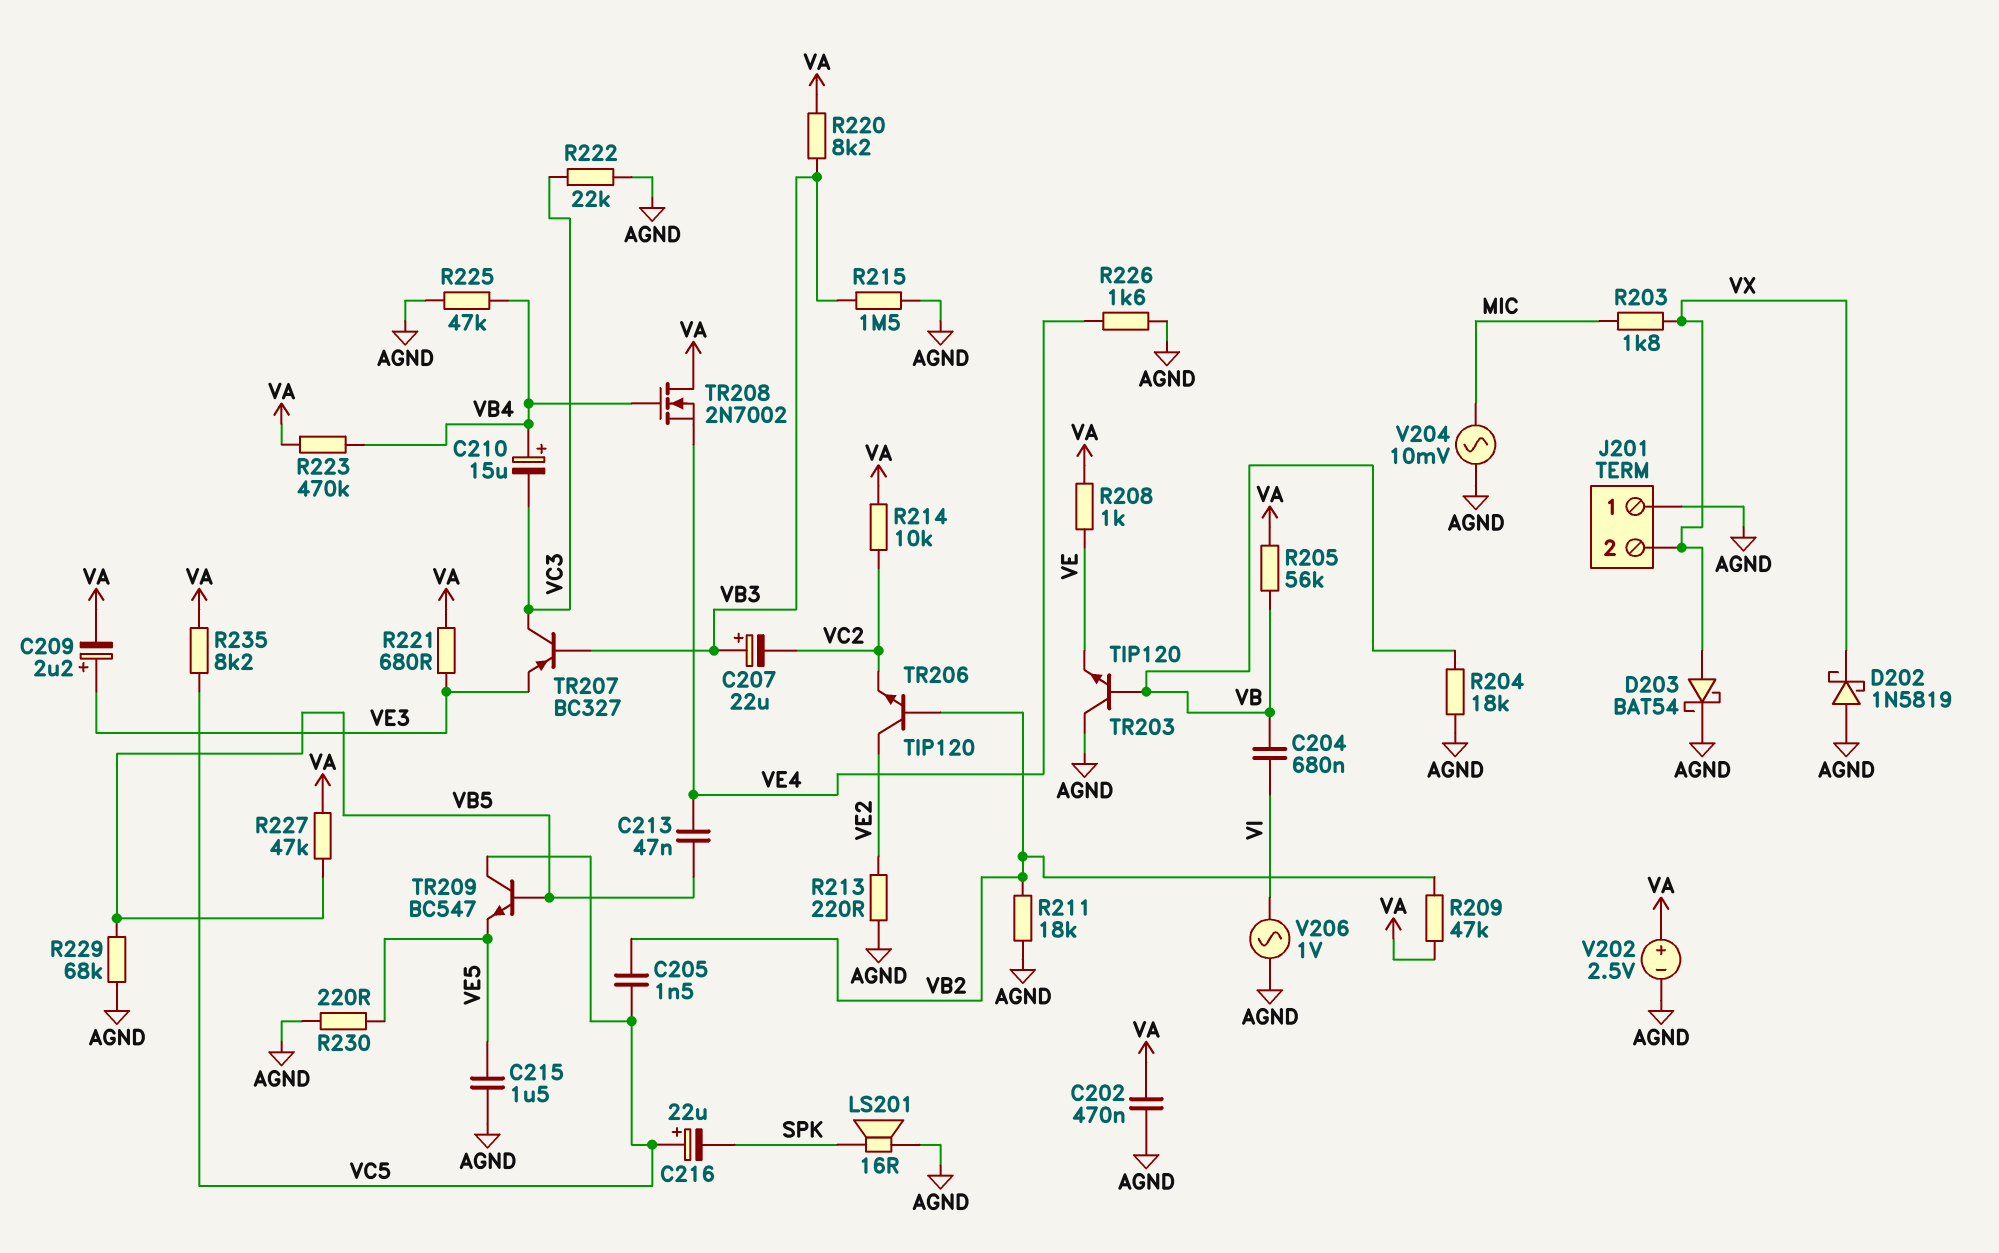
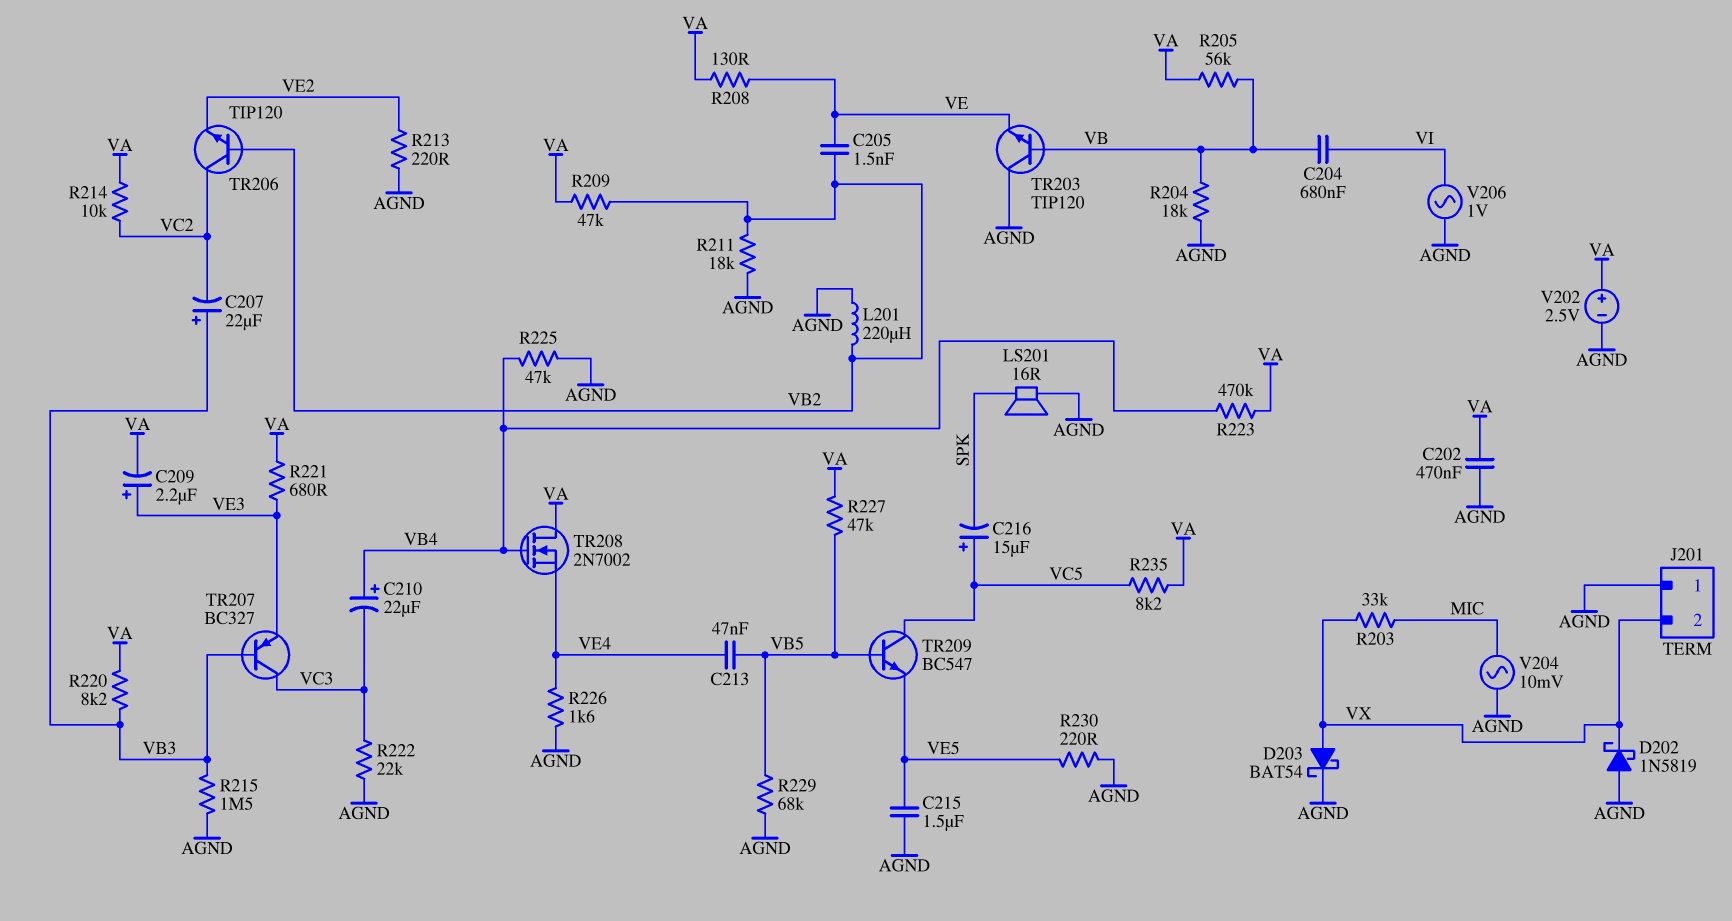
C205: 1.5nF (VB2, VC5) -> 1.5nF (VB2, VE)
C210: 15uF (plus VB4, minus VC3) -> 22uF (plus VB4, minus VC3)
C216: 22uF (plus VC5, minus SPK) -> 15uF (plus VC5, minus SPK)
L201: none -> 220uH (AGND, VB2)
R203: 1.8k (MIC, VX) -> 33k (MIC, VX)
R208: 1k (VA, VE) -> 130 (VA, VE)
TR206: NPN TIP120 (B VB2, C VE2, E VC2) -> NPN TIP120 (B VB2, C VC2, E VE2)

